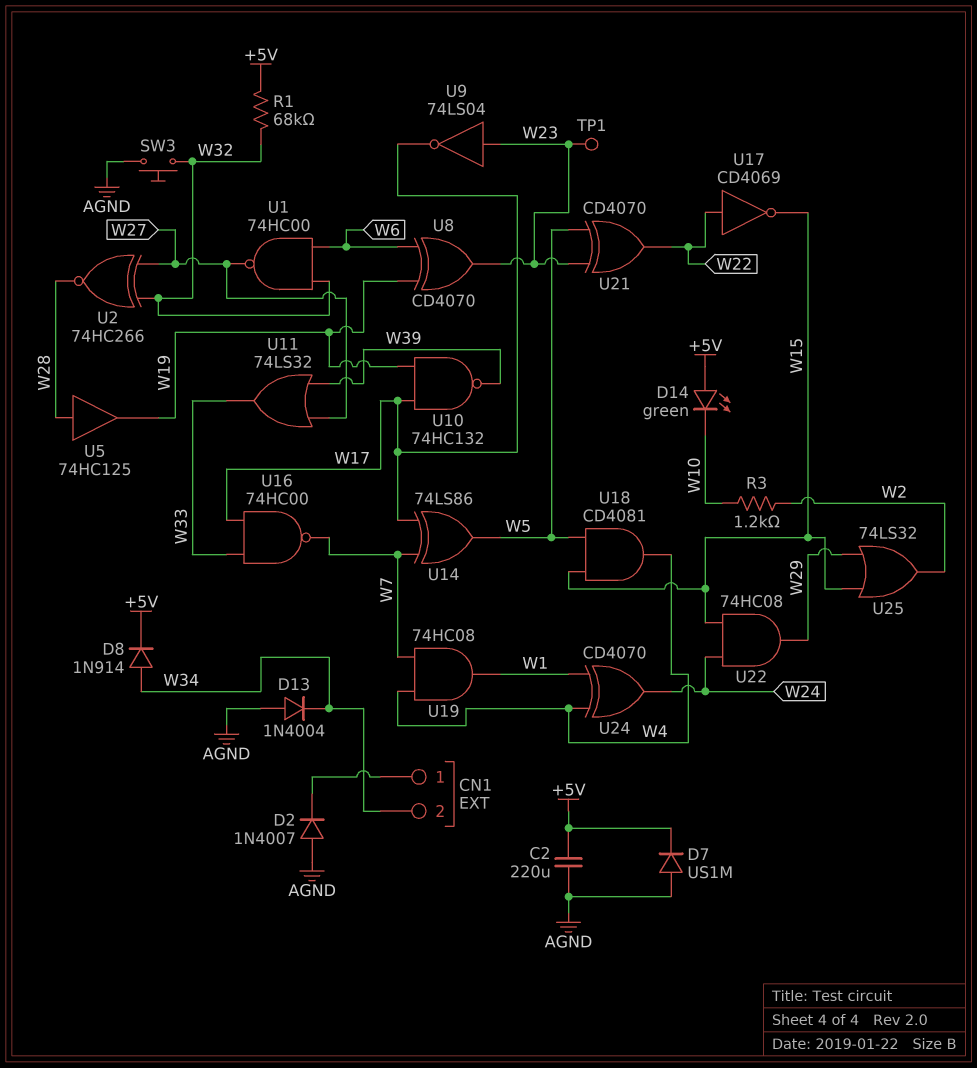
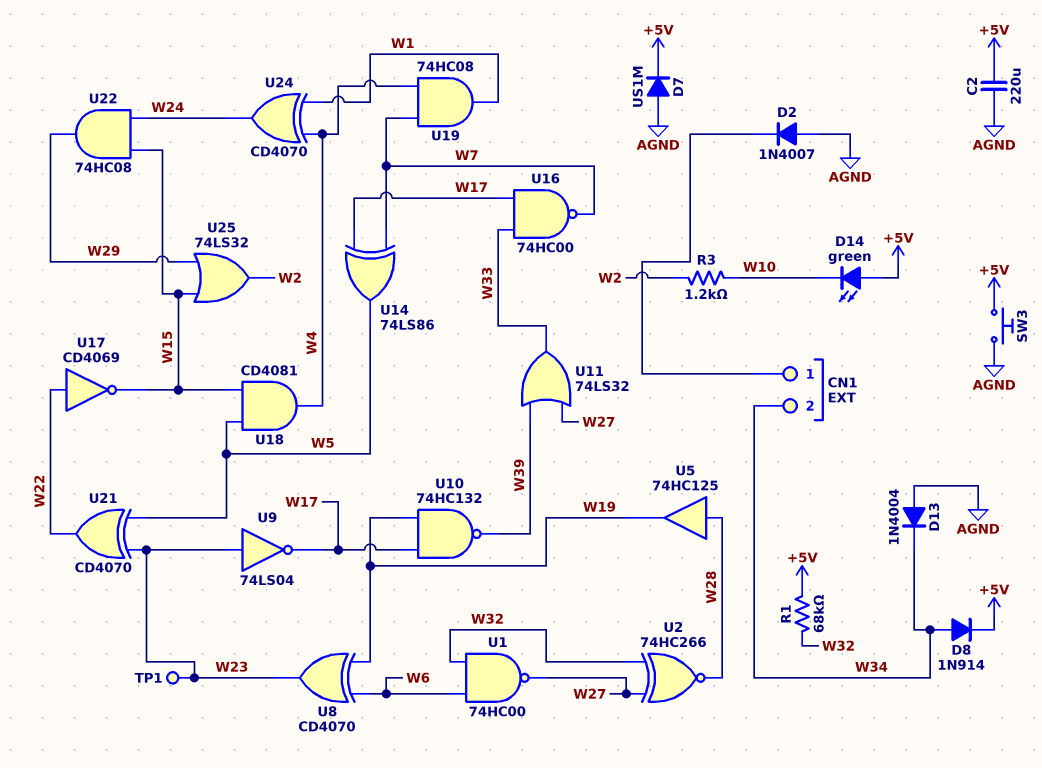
SW3: button (AGND, W32) -> button (+5V, AGND)

